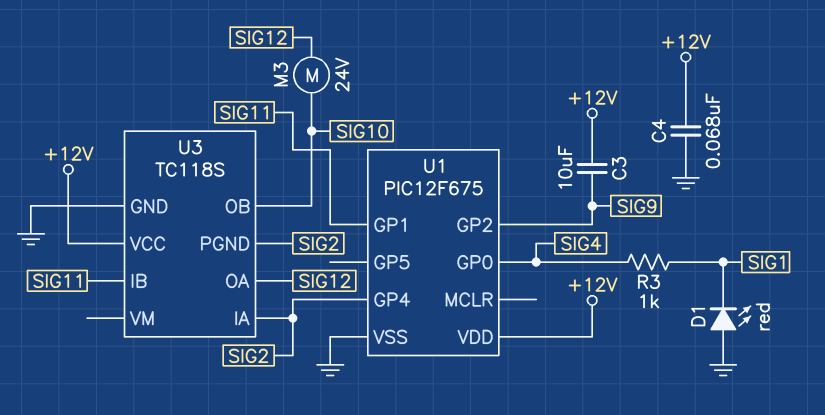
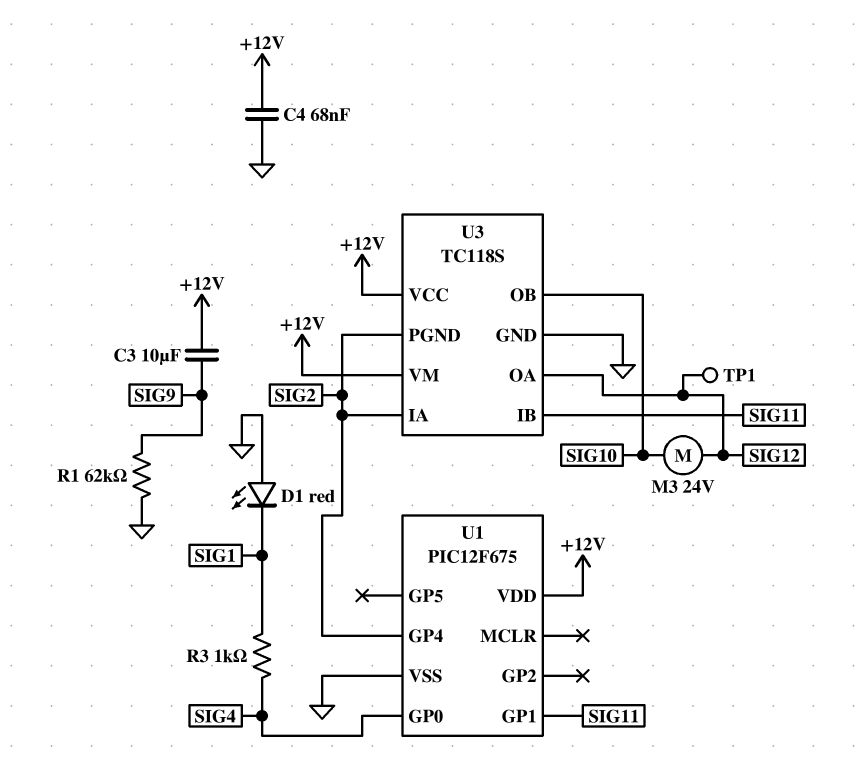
R1: none -> 62k (GND, SIG9)
TP1: none -> test point (SIG12)
U1 pin GP2: SIG9 -> none
U3 pin VM: none -> +12V

